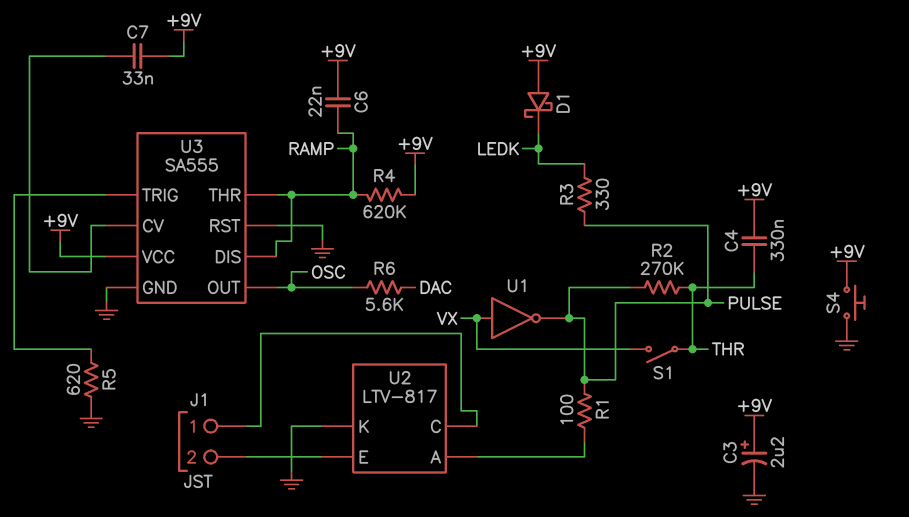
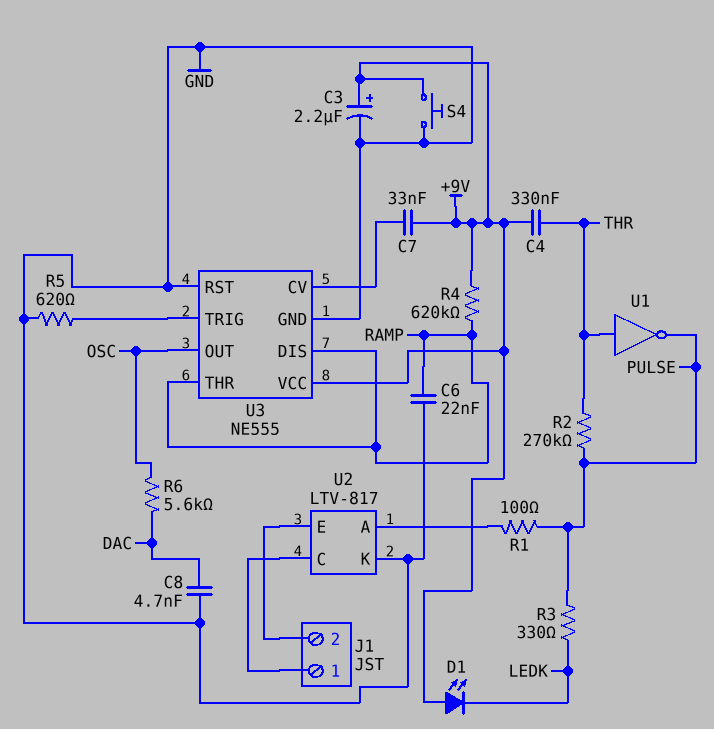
C6: 22nF (+9V, RAMP) -> 22nF (GND, RAMP)
C8: none -> 4.7nF (DAC, GND)
D1: schottky (A +9V, K LEDK) -> LED (A +9V, K LEDK)
S1: switch (THR, VX) -> none
U1: NOT (in VX, out PULSE) -> NOT (in THR, out PULSE)
U3: SA555 -> NE555

